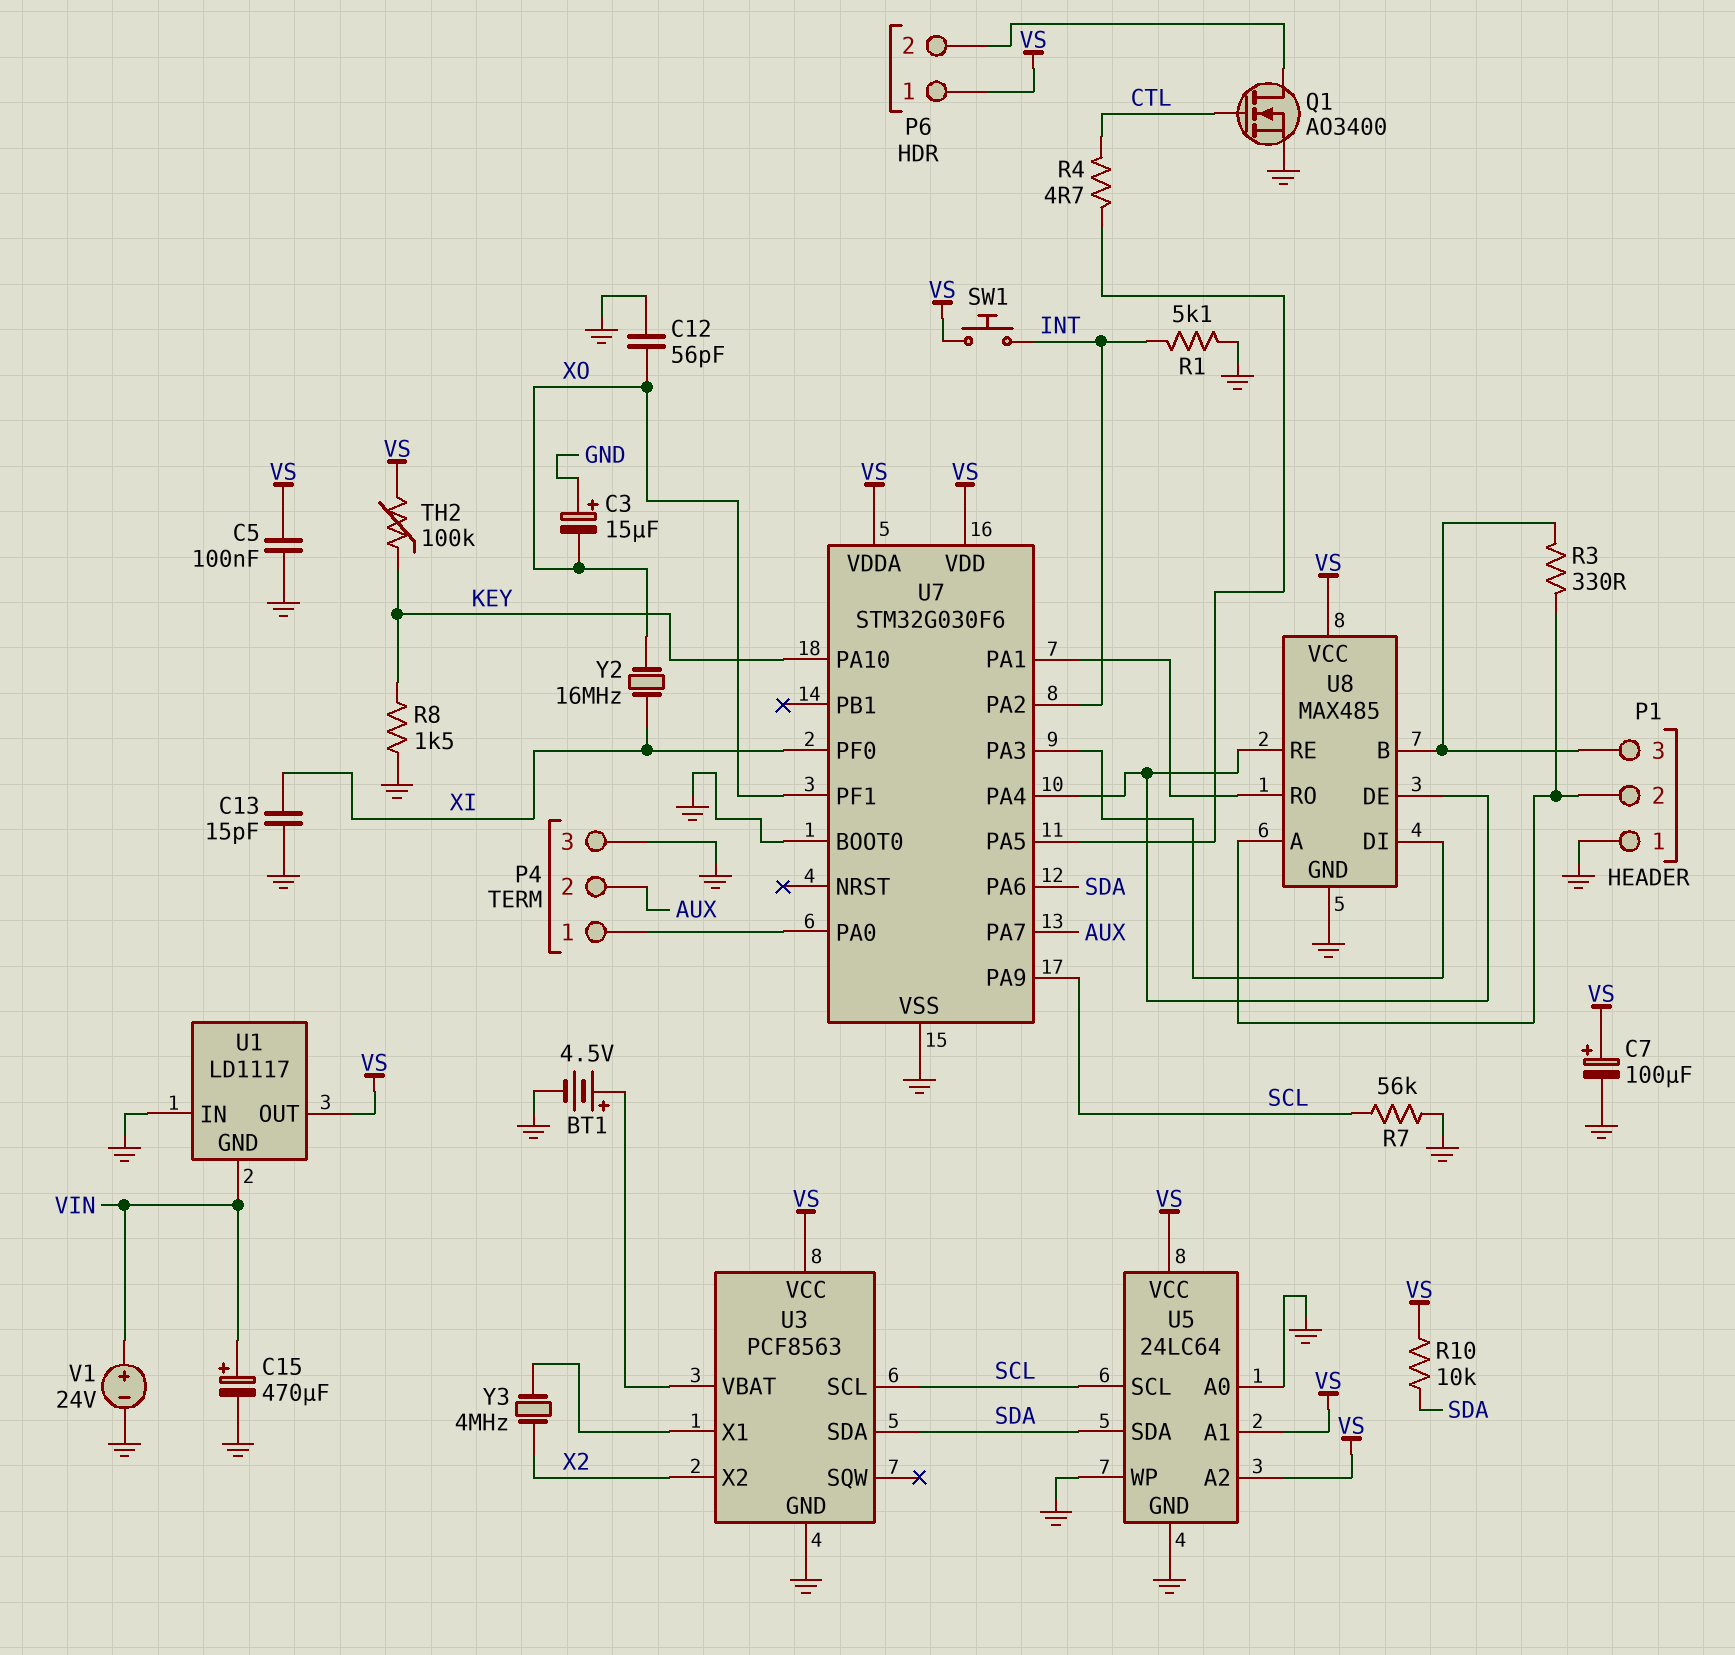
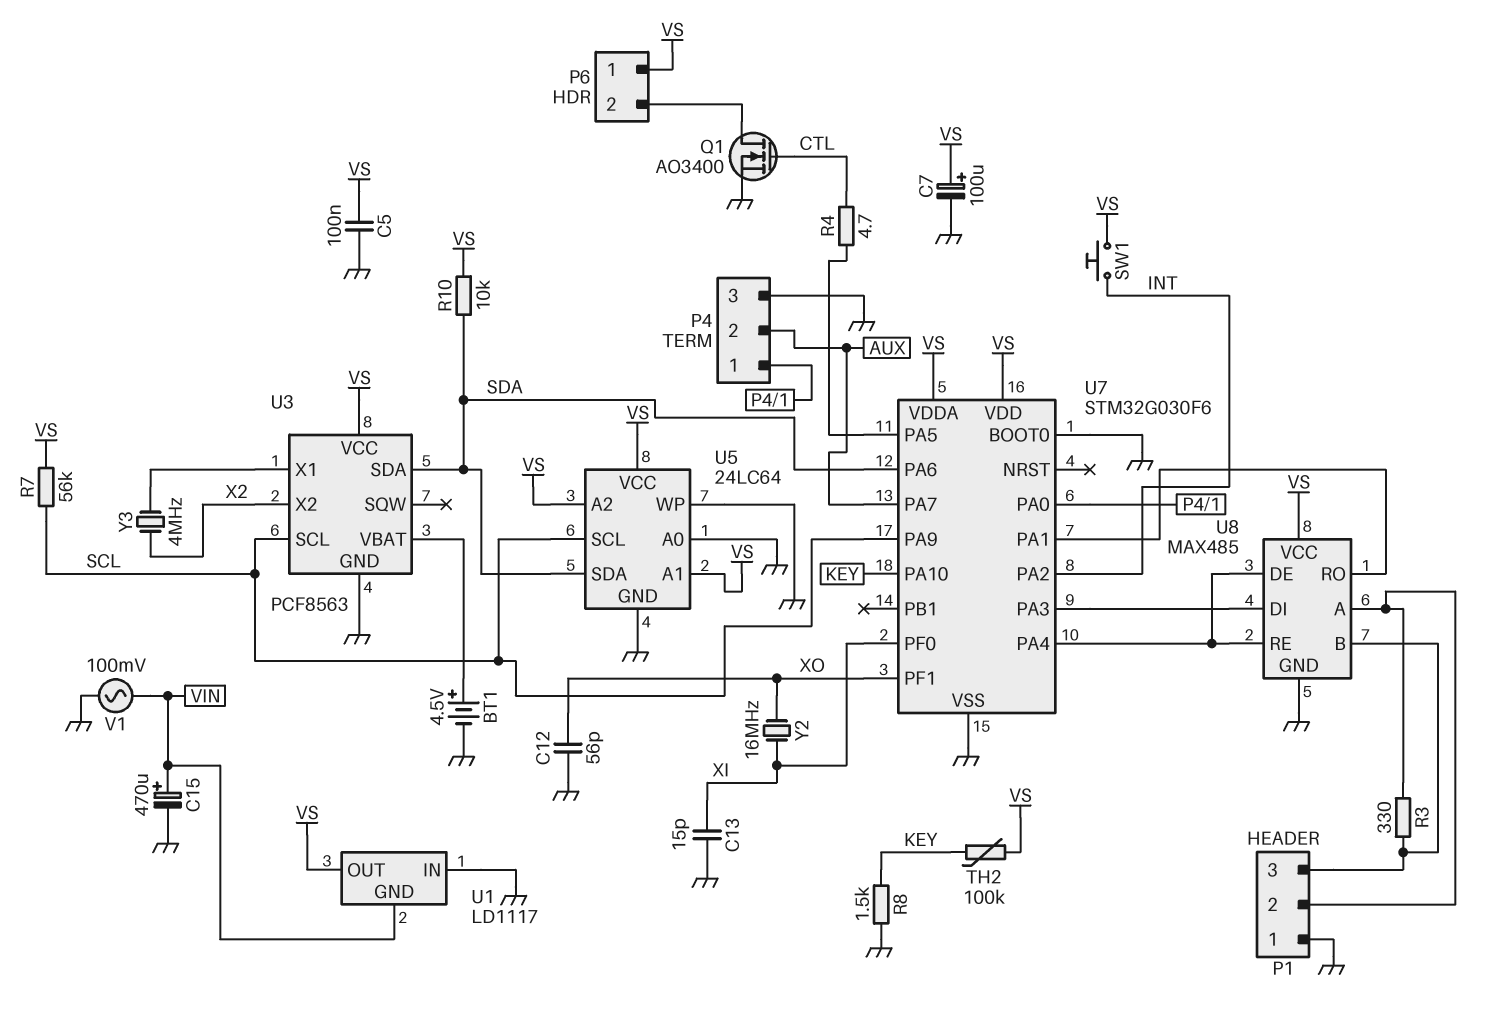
C3: 15uF (plus GND, minus XO) -> none
R1: 5.1k (GND, INT) -> none
R7: 56k (GND, SCL) -> 56k (SCL, VS)
V1: 24V (plus VIN, minus GND) -> AC 100mV (GND, VIN)

